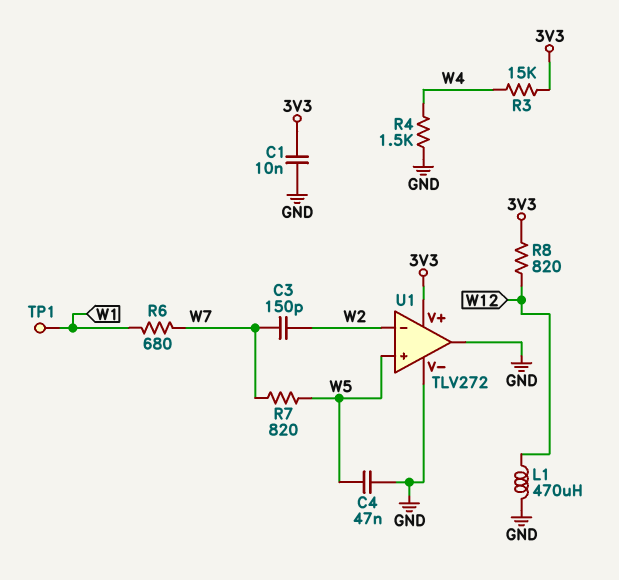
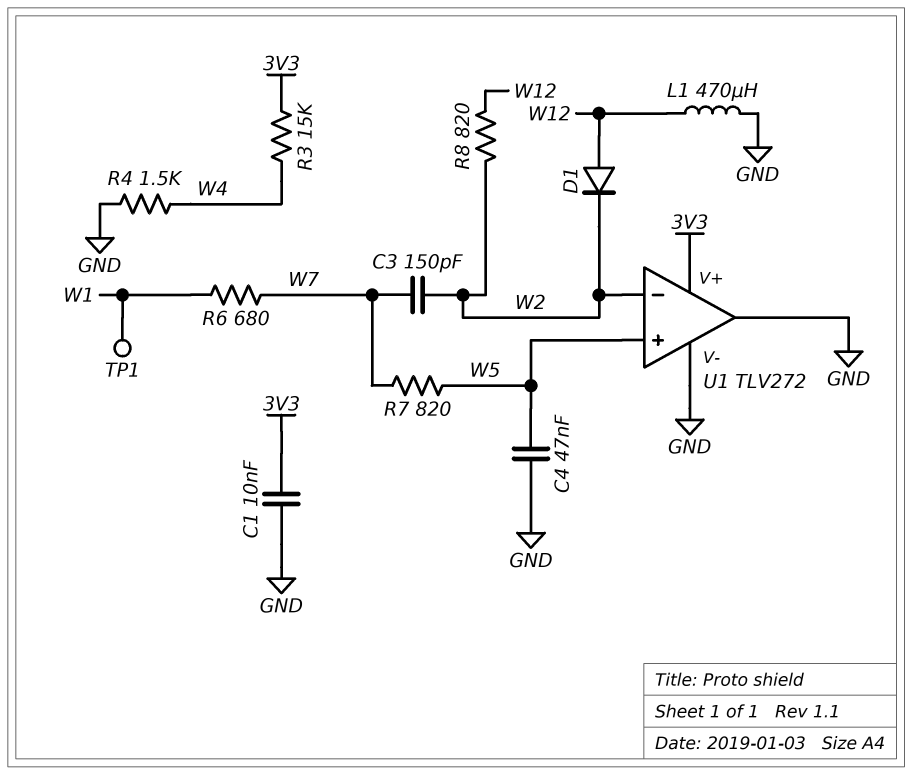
D1: none -> diode (A W12, K W2)
R8: 820 (3V3, W12) -> 820 (W2, W12)

